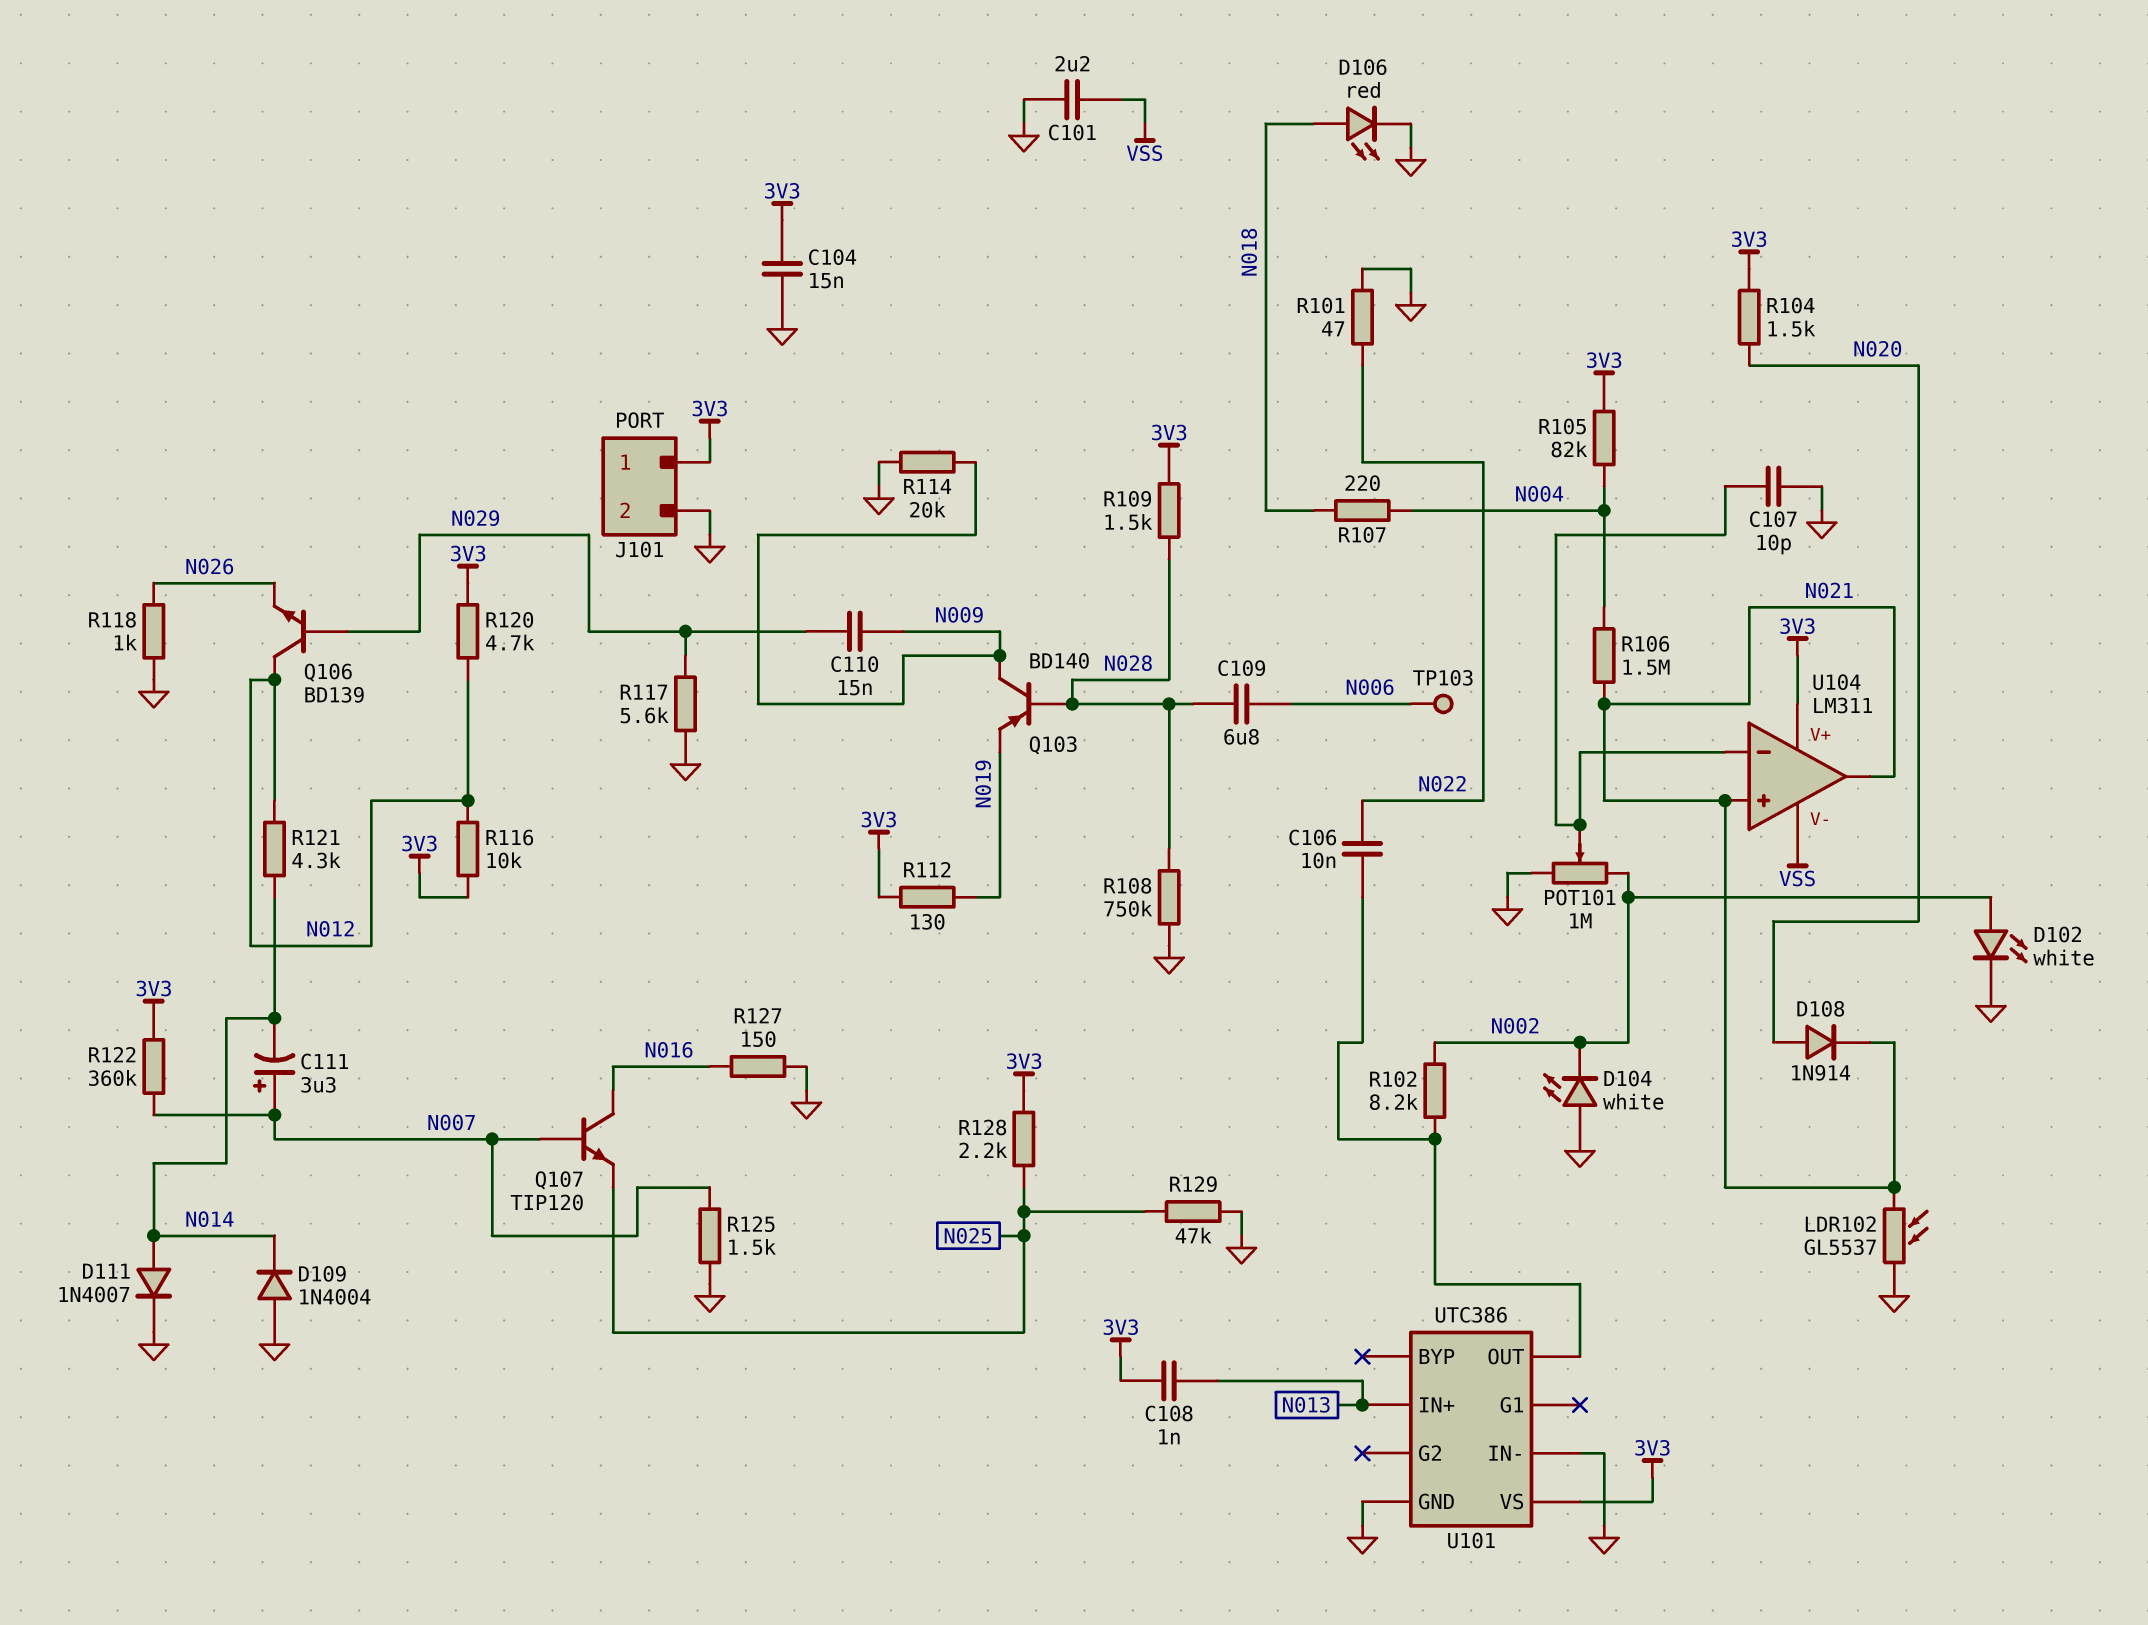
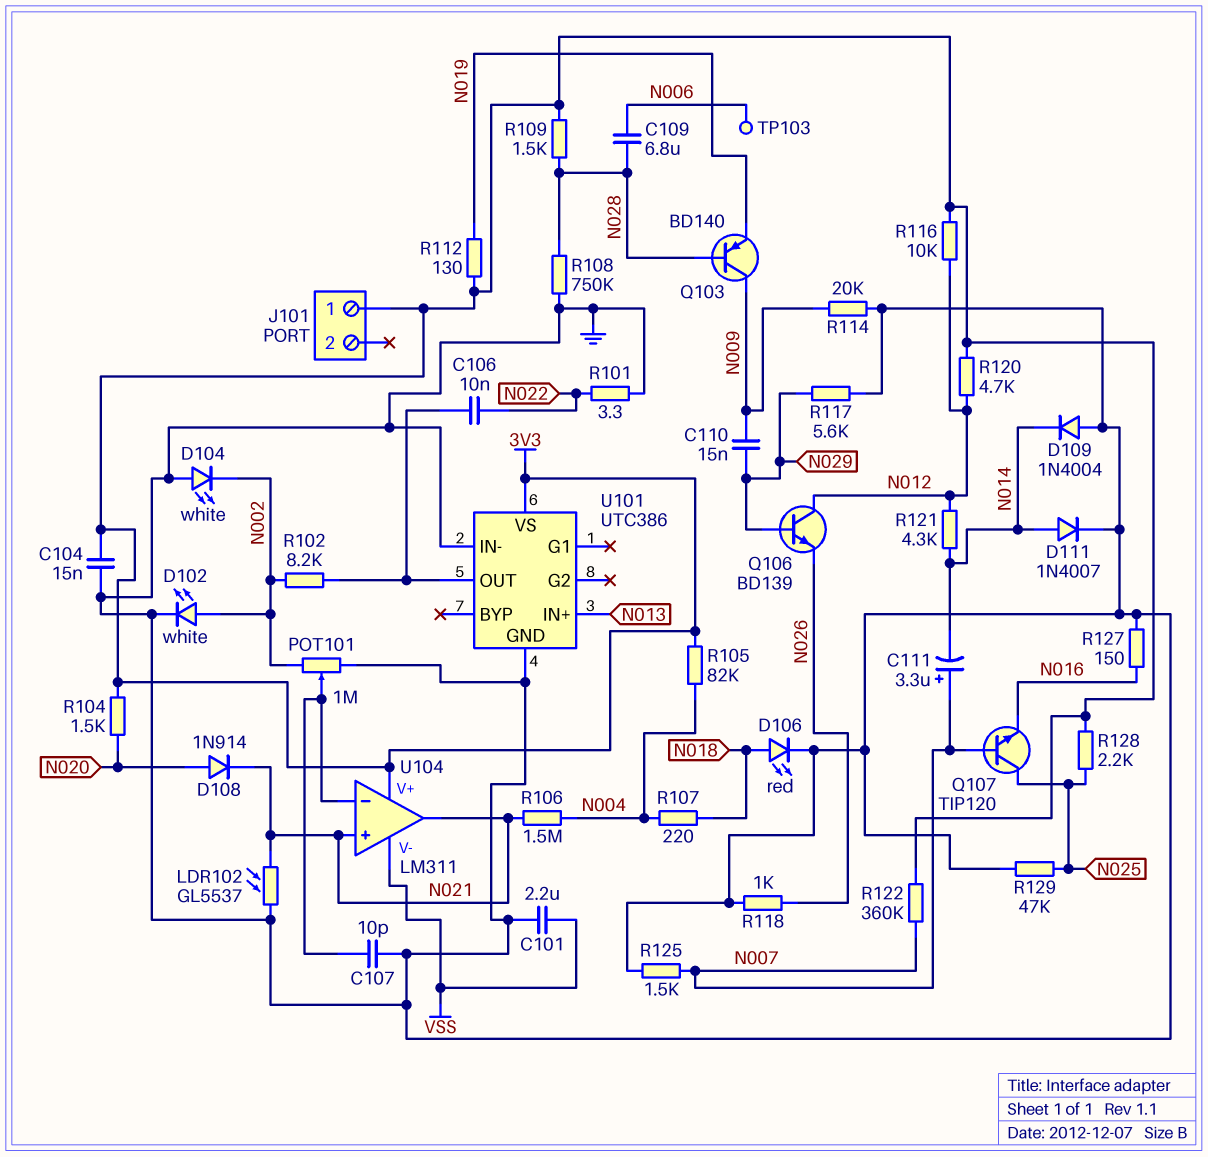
C108: 1nF (3V3, N013) -> none
J101 pin 2: GND -> none
Q107: NPN TIP120 (B N007, C N016, E N025) -> NPN TIP120 (B N007, C N025, E N016)
R101: 47 (GND, N022) -> 3.3 (GND, N022)

